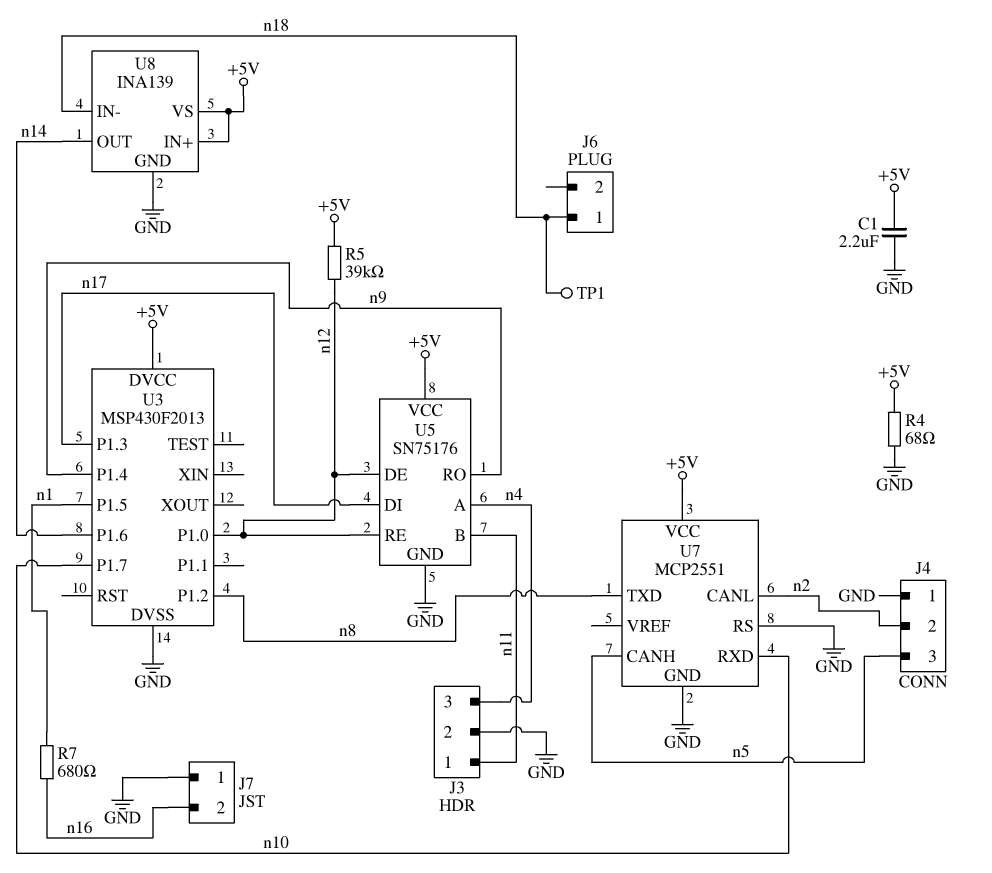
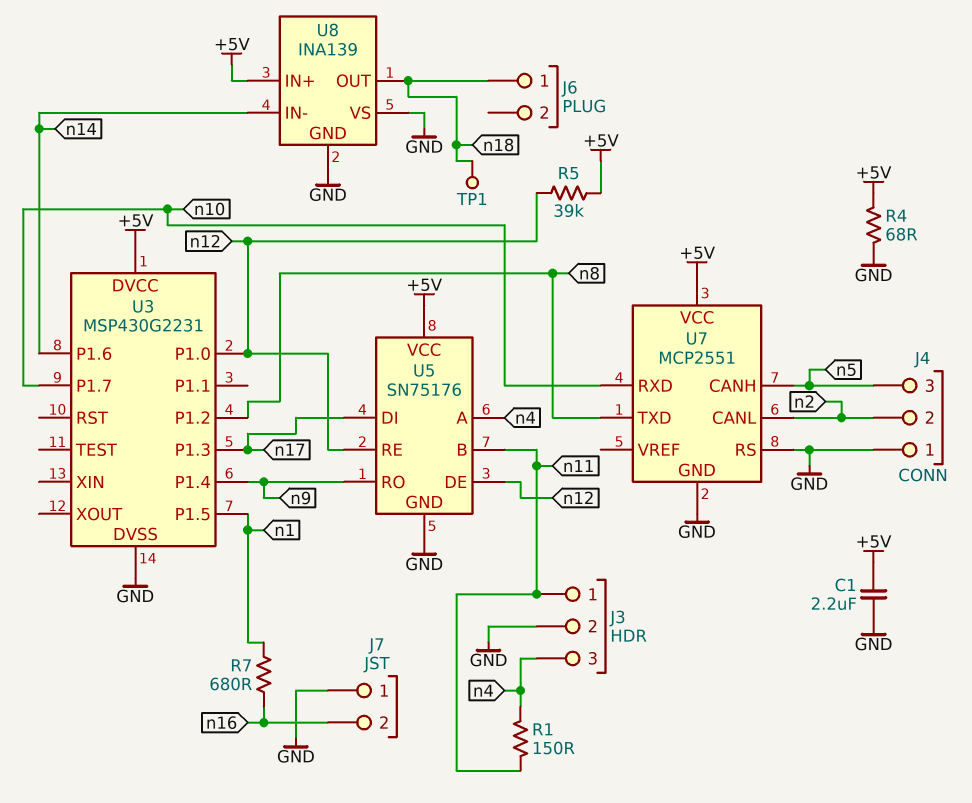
R1: none -> 150 (n4, n11)
U3: MSP430F2013 -> MSP430G2231
U8 pin IN-: n18 -> n14
U8 pin OUT: n14 -> n18
U8 pin VS: +5V -> GND

